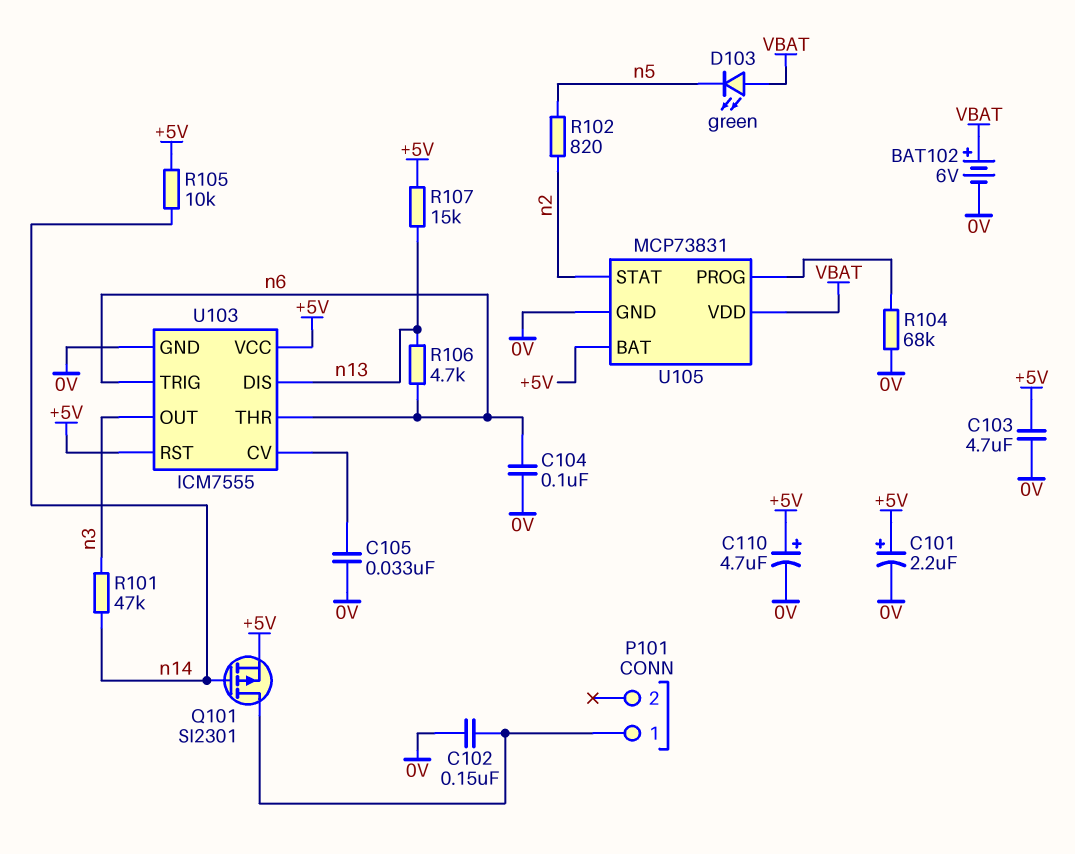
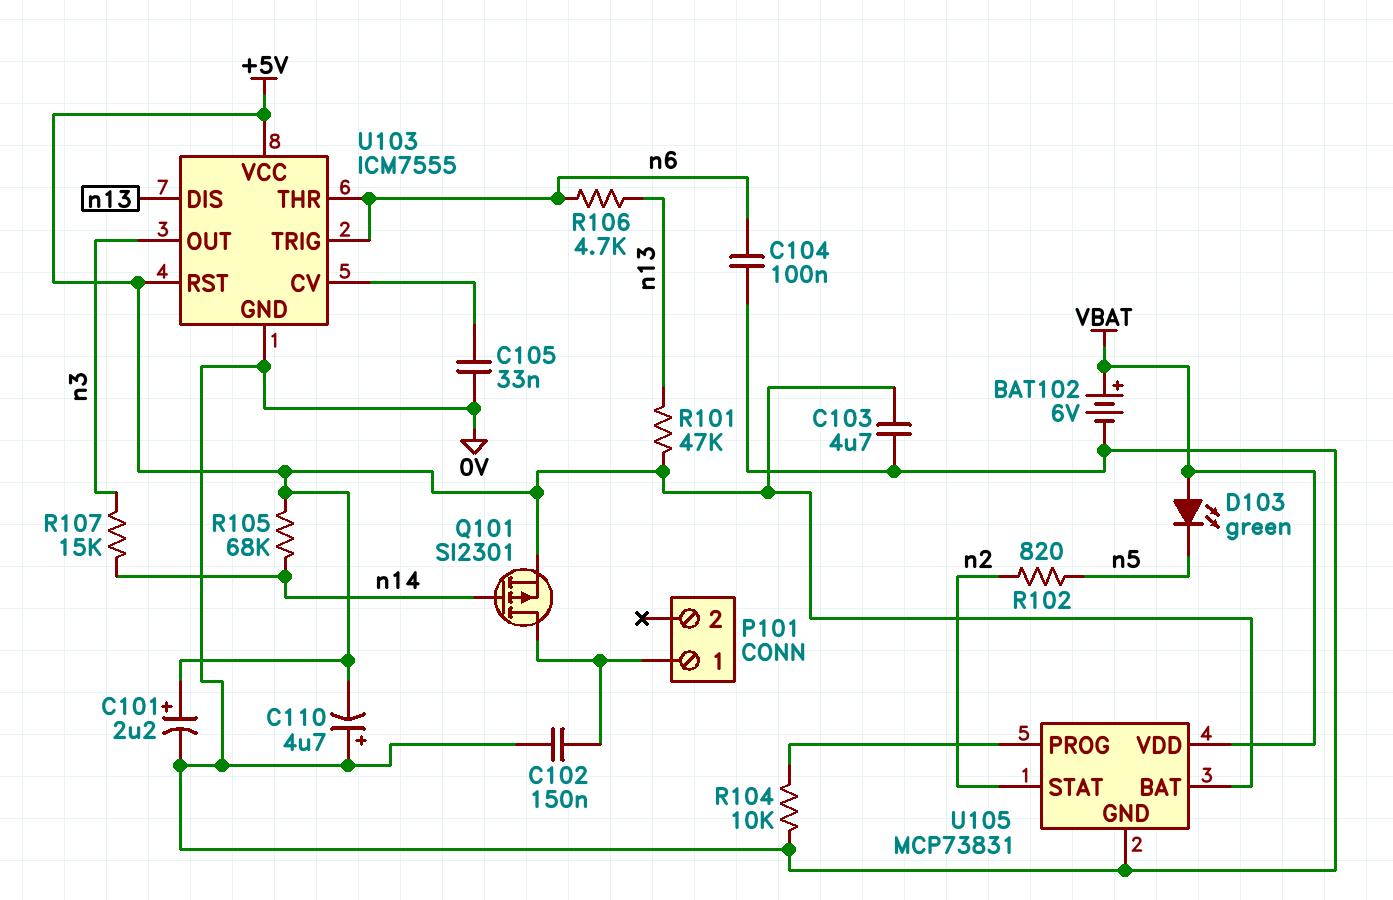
C110: 4.7uF (plus +5V, minus 0V) -> 4.7uF (plus 0V, minus +5V)
R101: 47k (n3, n14) -> 47k (+5V, n13)
R104: 68k (0V, U105/PROG) -> 10k (0V, U105/PROG)
R105: 10k (+5V, n14) -> 68k (+5V, n14)
R107: 15k (+5V, n13) -> 15k (n3, n14)

